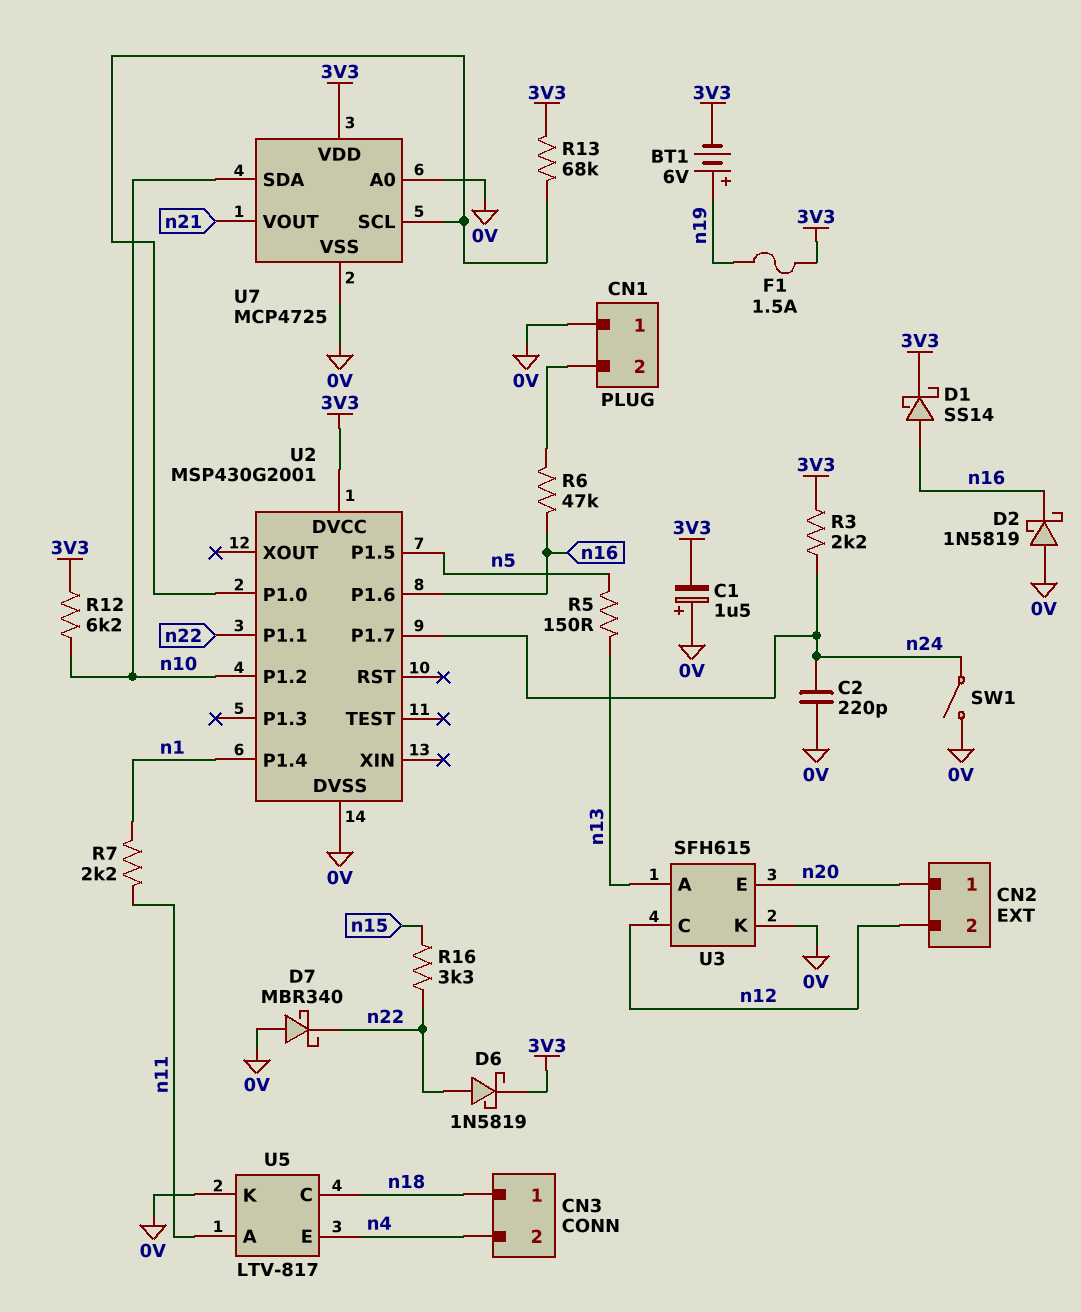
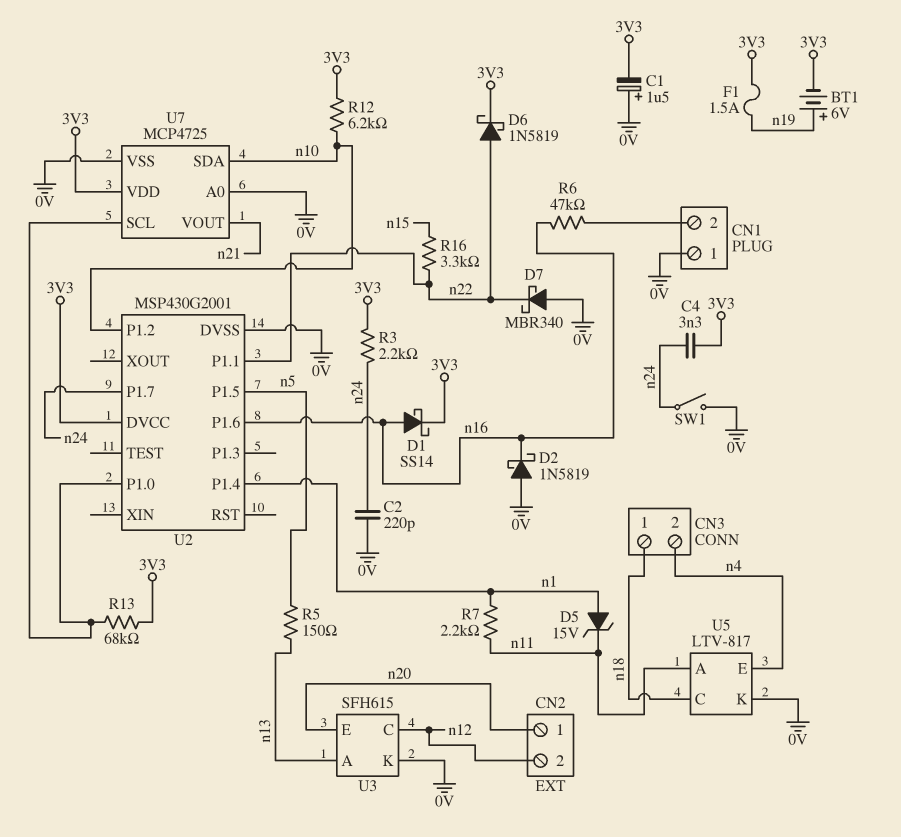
C4: none -> 3.3nF (3V3, n24)
D5: none -> zener 15V (A n1, K n11)

